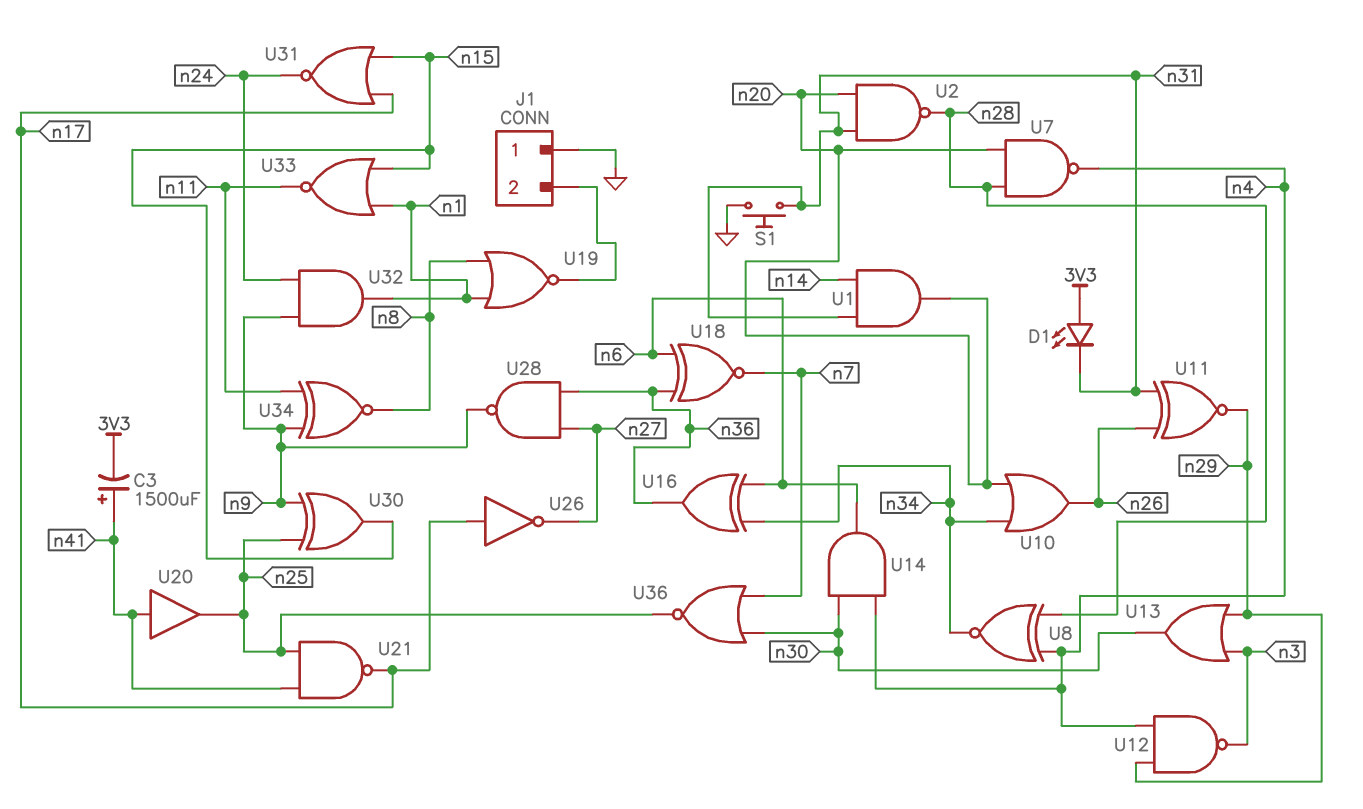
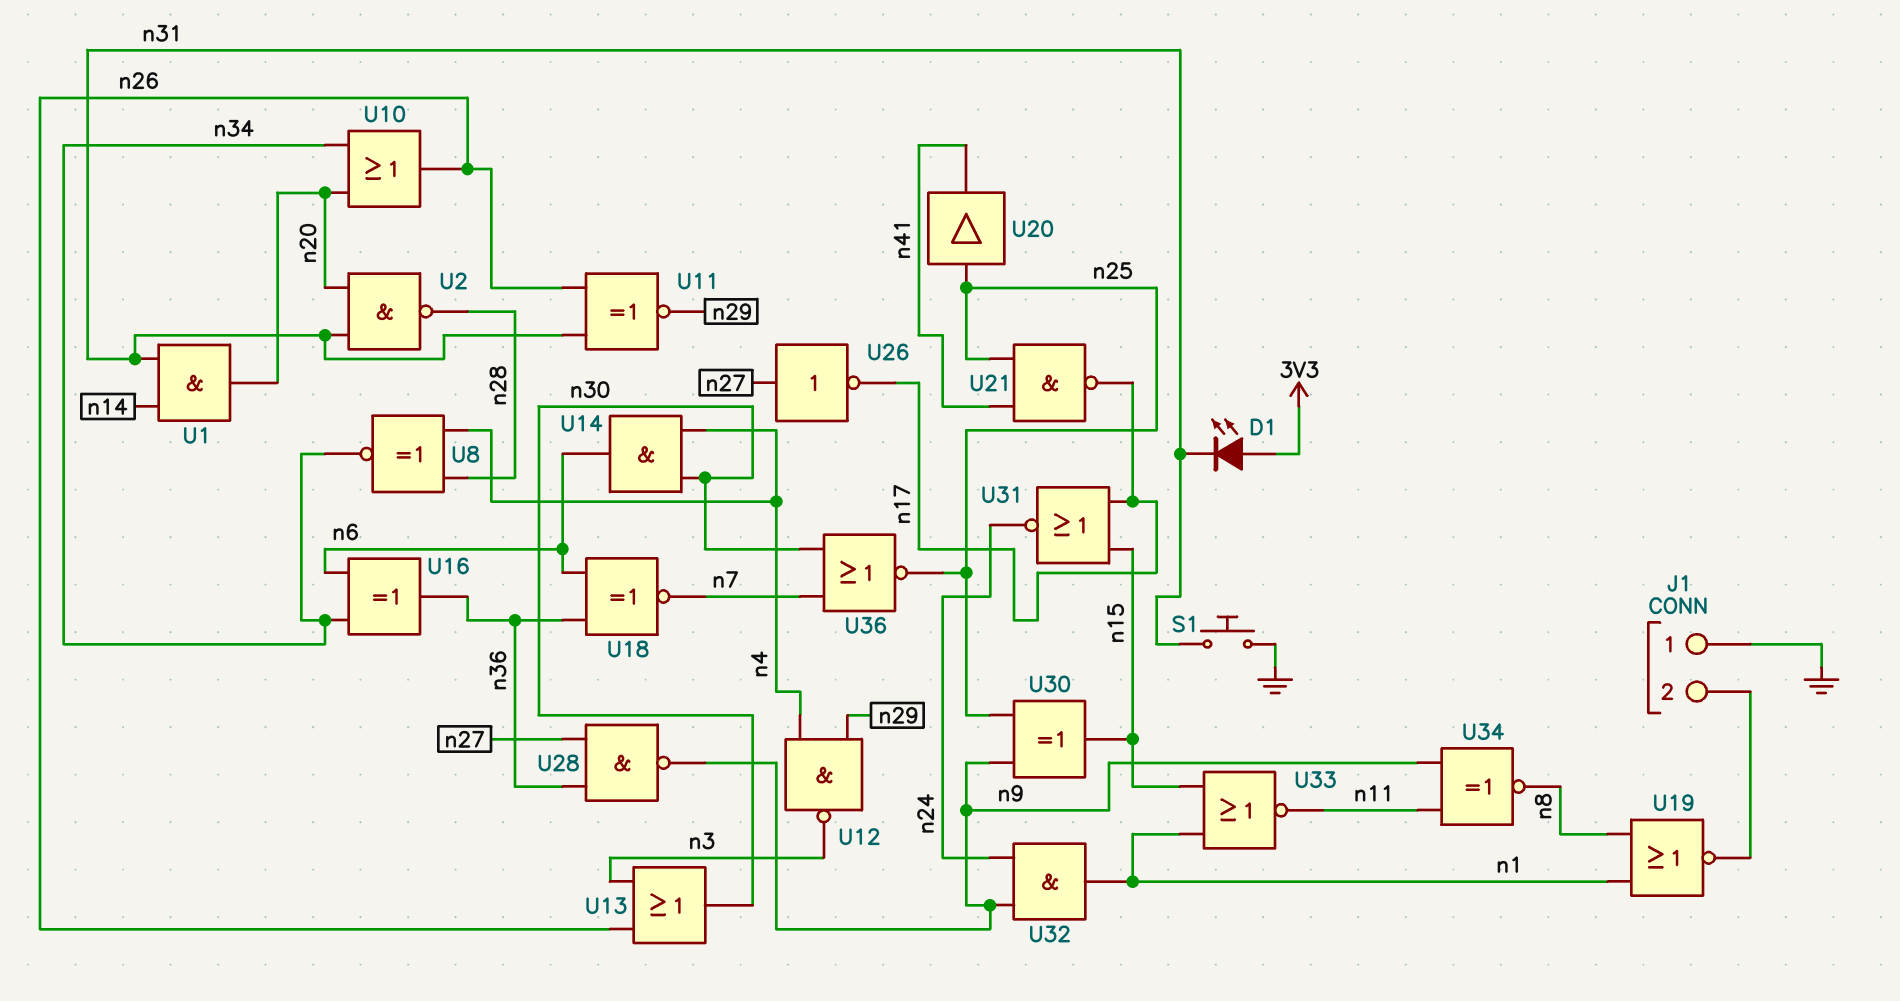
C3: 1500uF (plus n41, minus 3V3) -> none
U7: NAND (in n20, in n28, out n4) -> none
U13: OR (in n3, in n29, out n30) -> OR (in n3, in n26, out n30)
U20: buffer (in n41, out n25) -> buffer (in n25, out n41)
U26: NOT (in n17, out n27) -> NOT (in n27, out n17)

